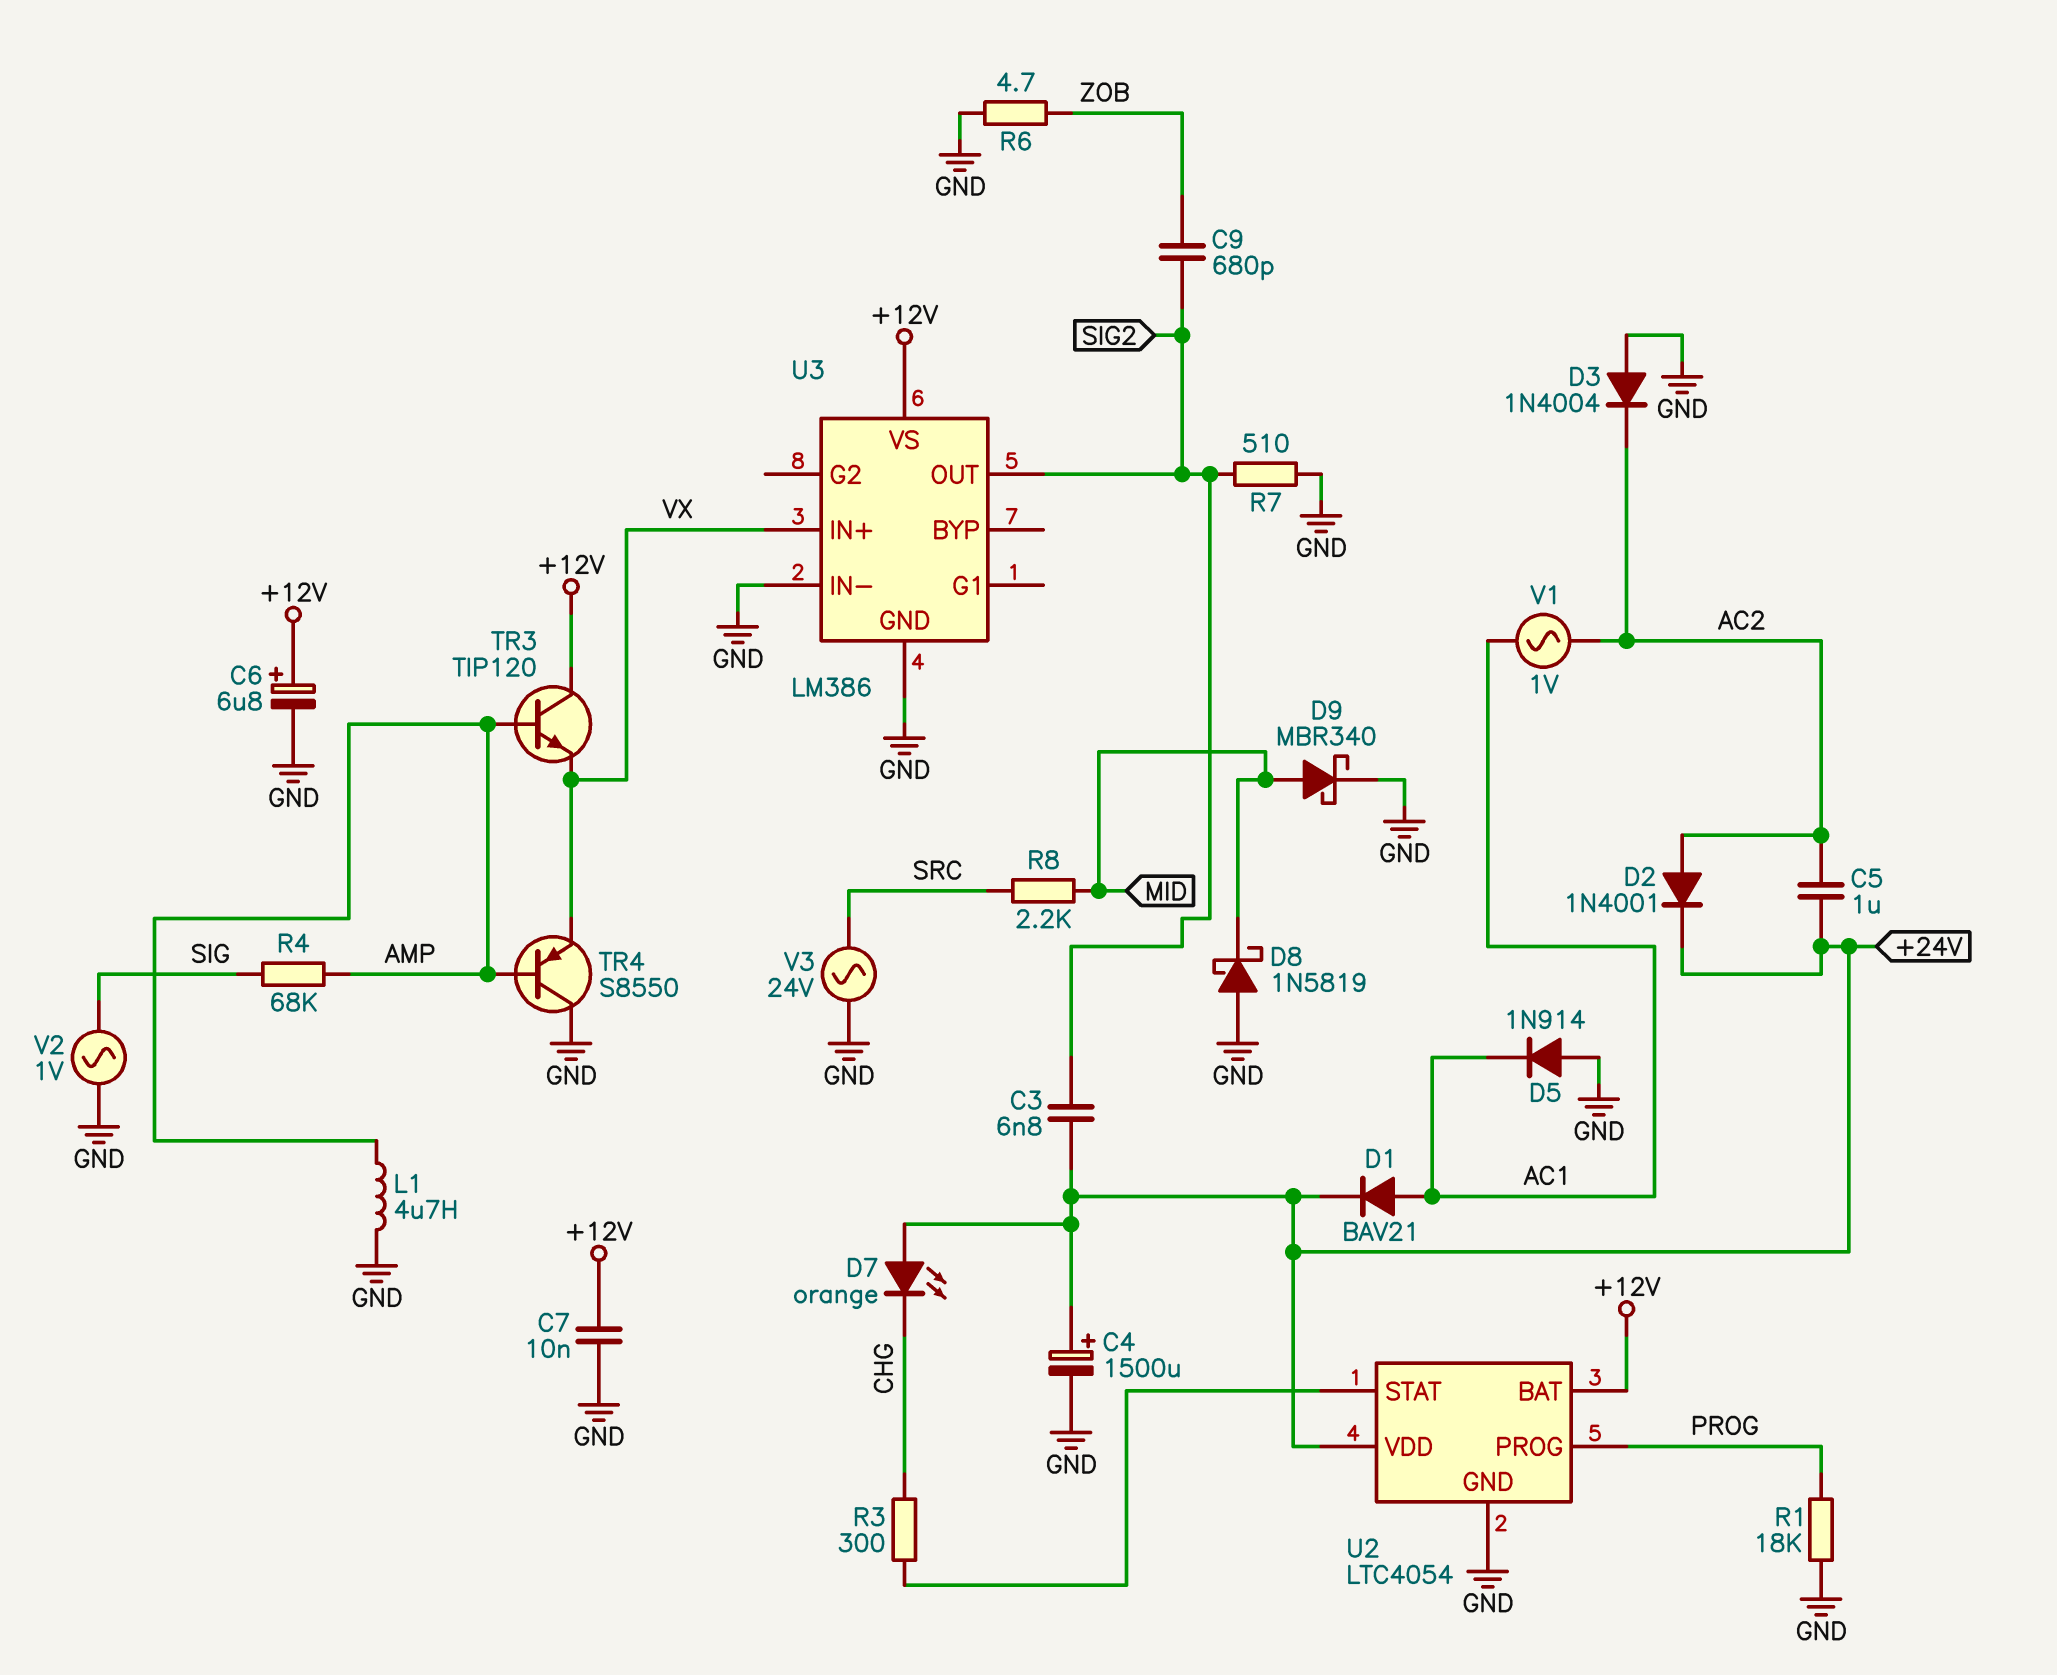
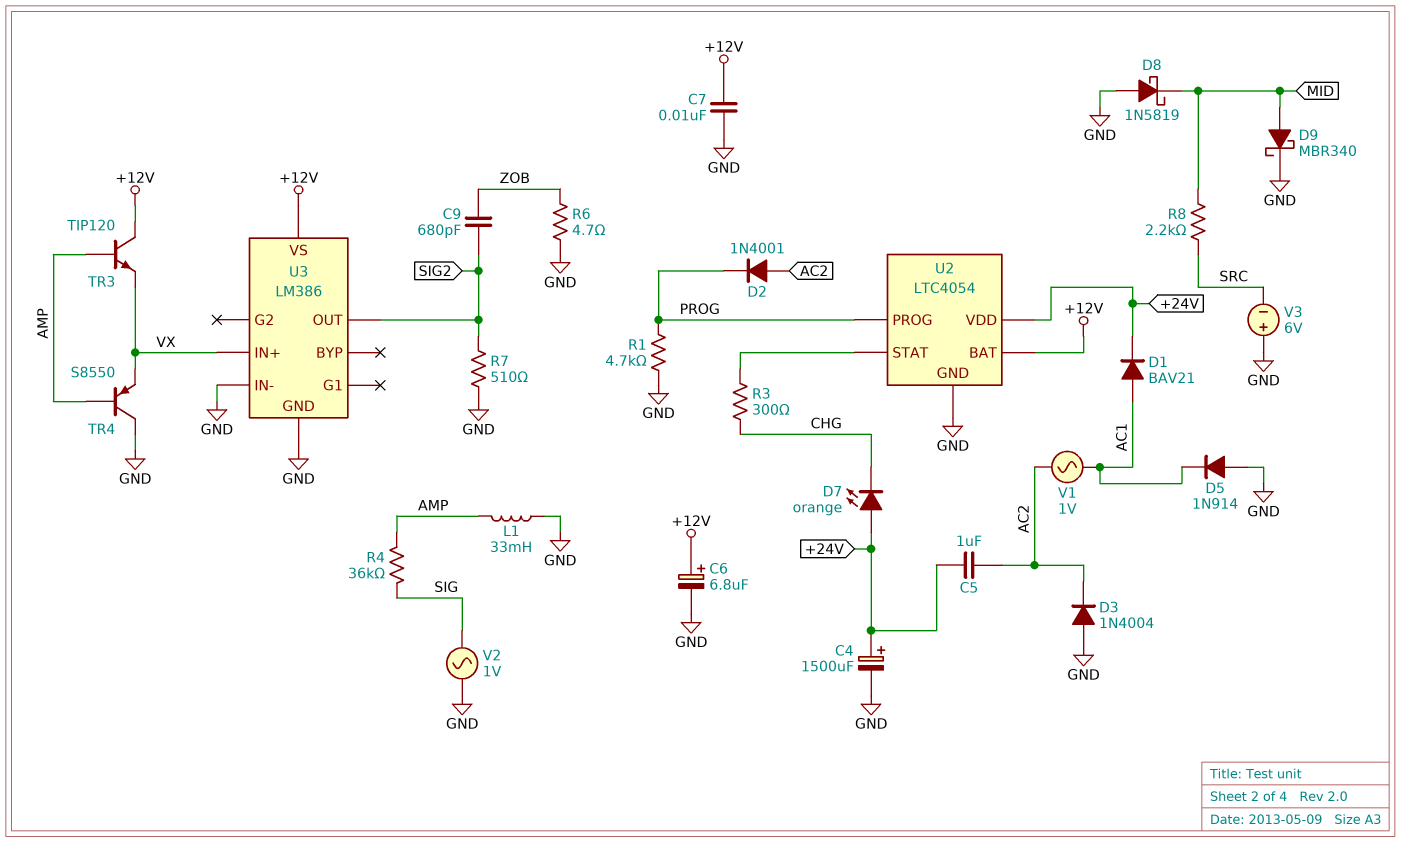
C3: 6.8nF (+24V, SIG2) -> none
D2: diode 1N4001 (A AC2, K +24V) -> diode 1N4001 (A AC2, K PROG)
L1: 4.7uH (AMP, GND) -> 33mH (AMP, GND)
R1: 18k (GND, PROG) -> 4.7k (GND, PROG)
R4: 68k (AMP, SIG) -> 36k (AMP, SIG)
V3: AC 24V (GND, SRC) -> 6V (plus GND, minus SRC)

